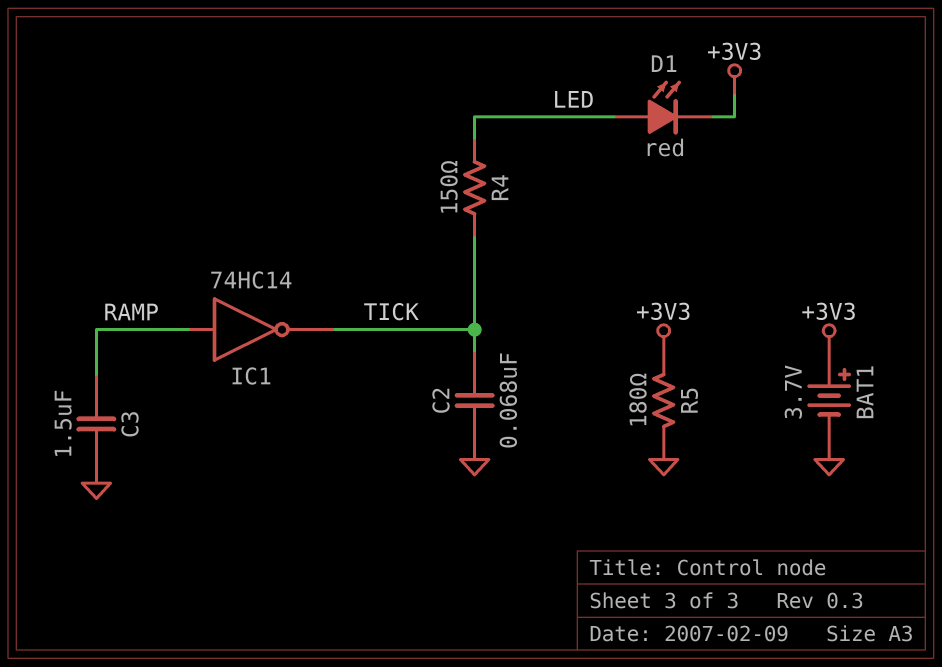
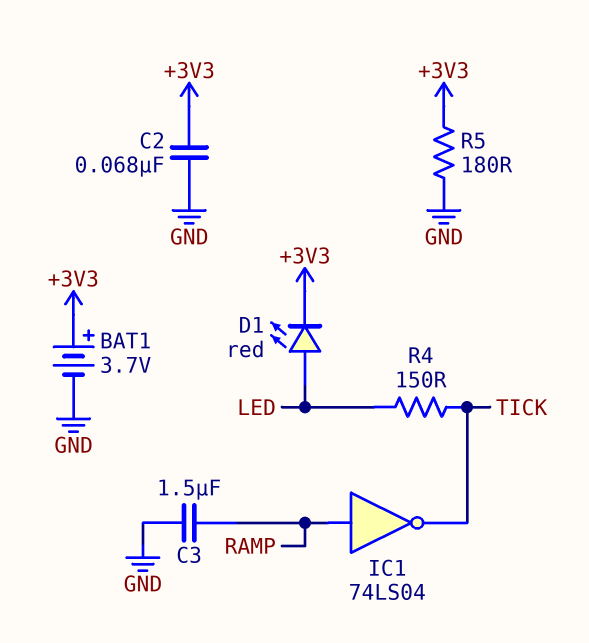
C2: 68nF (GND, TICK) -> 68nF (+3V3, GND)
IC1: NOT 74HC14 (in RAMP, out TICK) -> NOT 74LS04 (in RAMP, out TICK)

